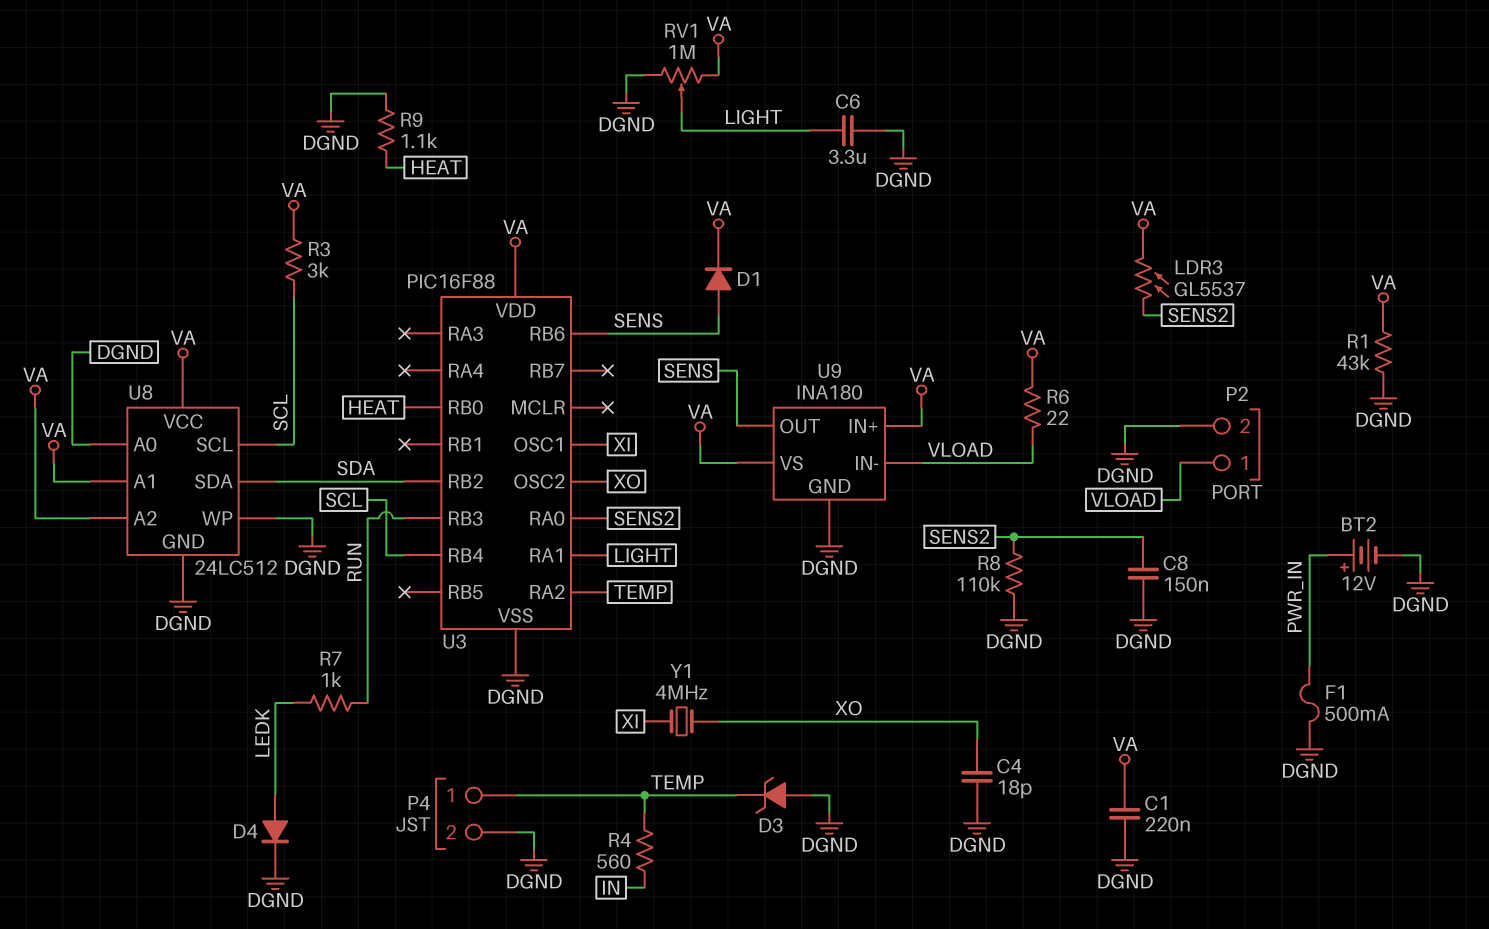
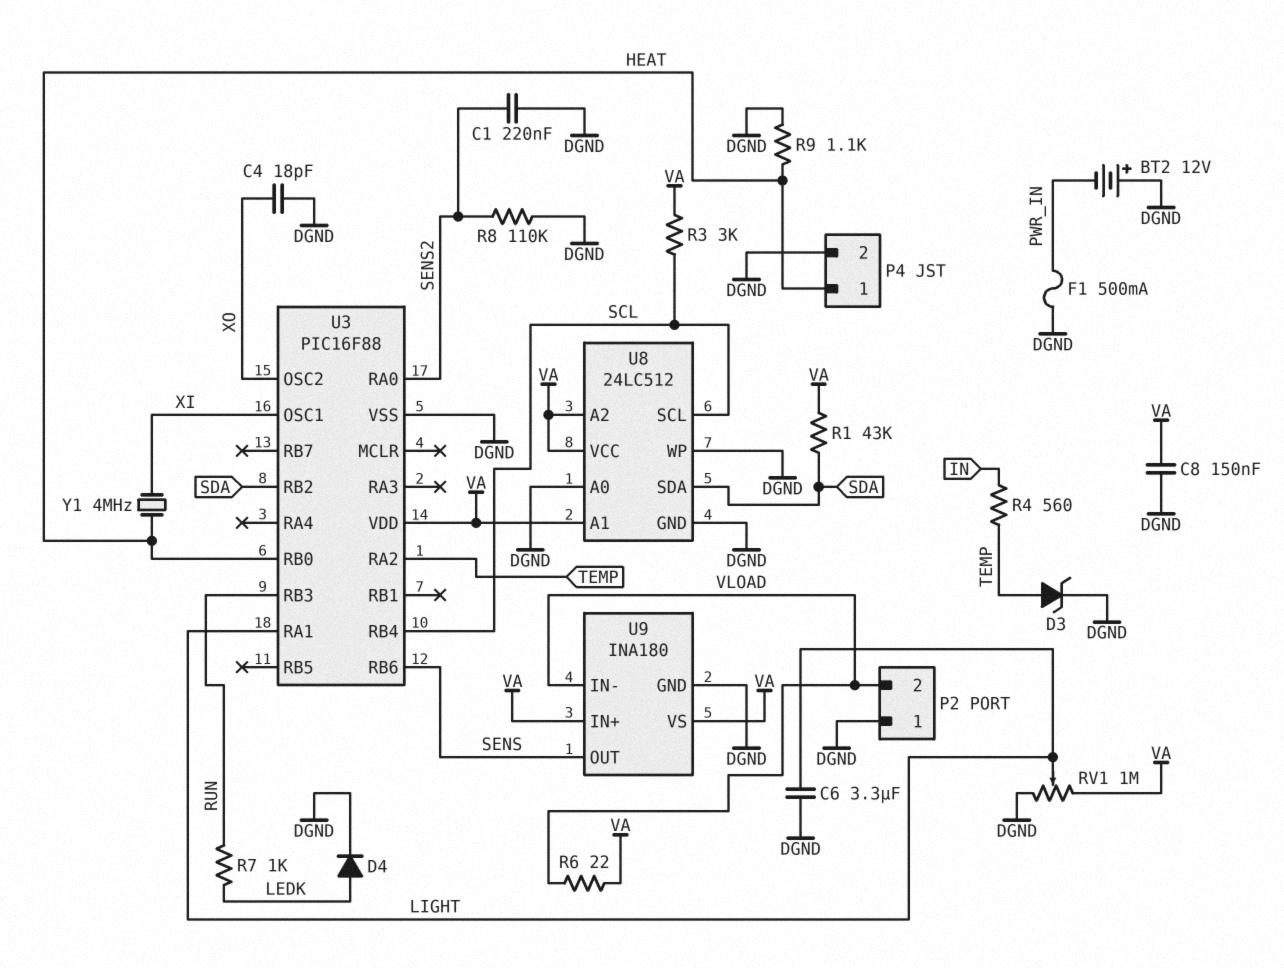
BT2: 12V (plus PWR_IN, minus DGND) -> 12V (plus DGND, minus PWR_IN)
C1: 220nF (DGND, VA) -> 220nF (DGND, SENS2)
C8: 150nF (DGND, SENS2) -> 150nF (DGND, VA)
D1: diode (A SENS, K VA) -> none
D3: zener (A DGND, K TEMP) -> zener (A TEMP, K DGND)
LDR3: GL5537 (SENS2, VA) -> none
P2 pin 1: VLOAD -> DGND
P2 pin 2: DGND -> VLOAD
P4 pin 1: TEMP -> HEAT
R1: 43k (DGND, VA) -> 43k (SDA, VA)
Y1: 4MHz (XI, XO) -> 4MHz (HEAT, XI)

